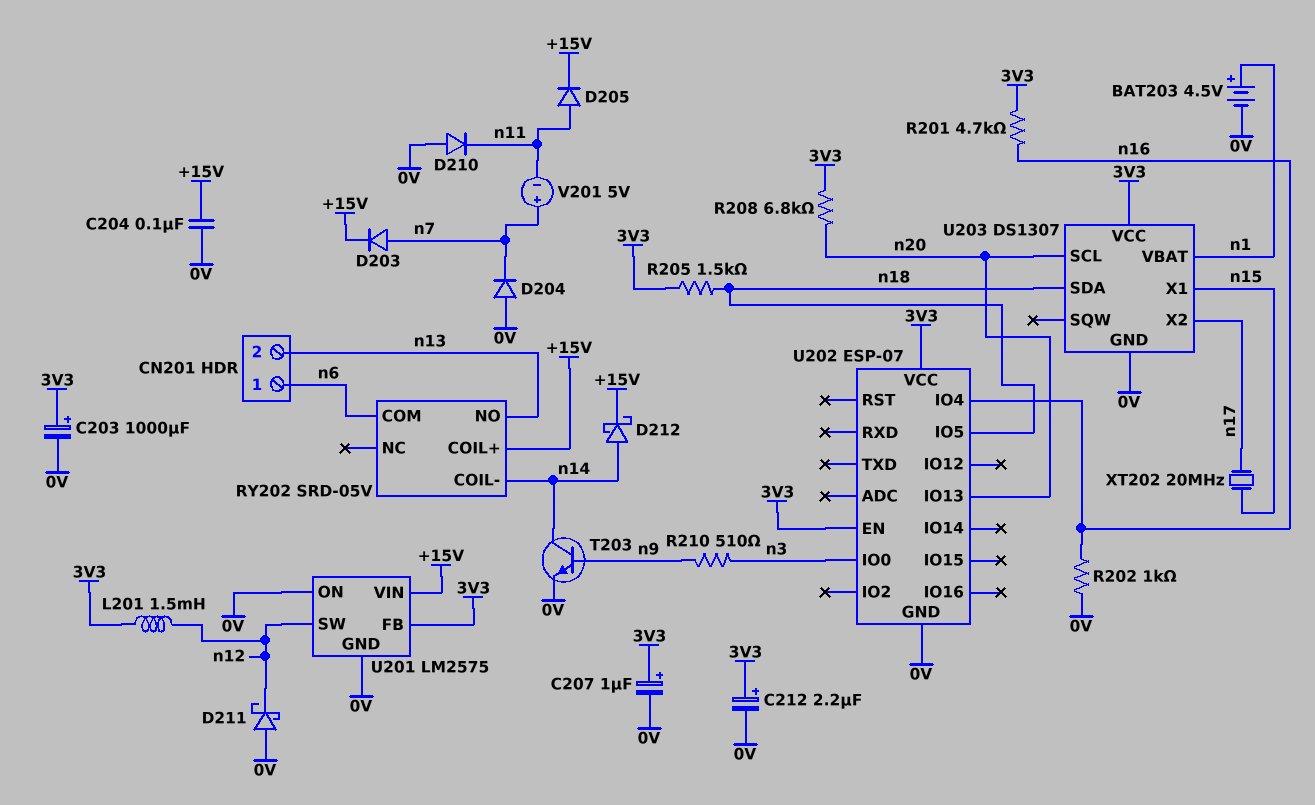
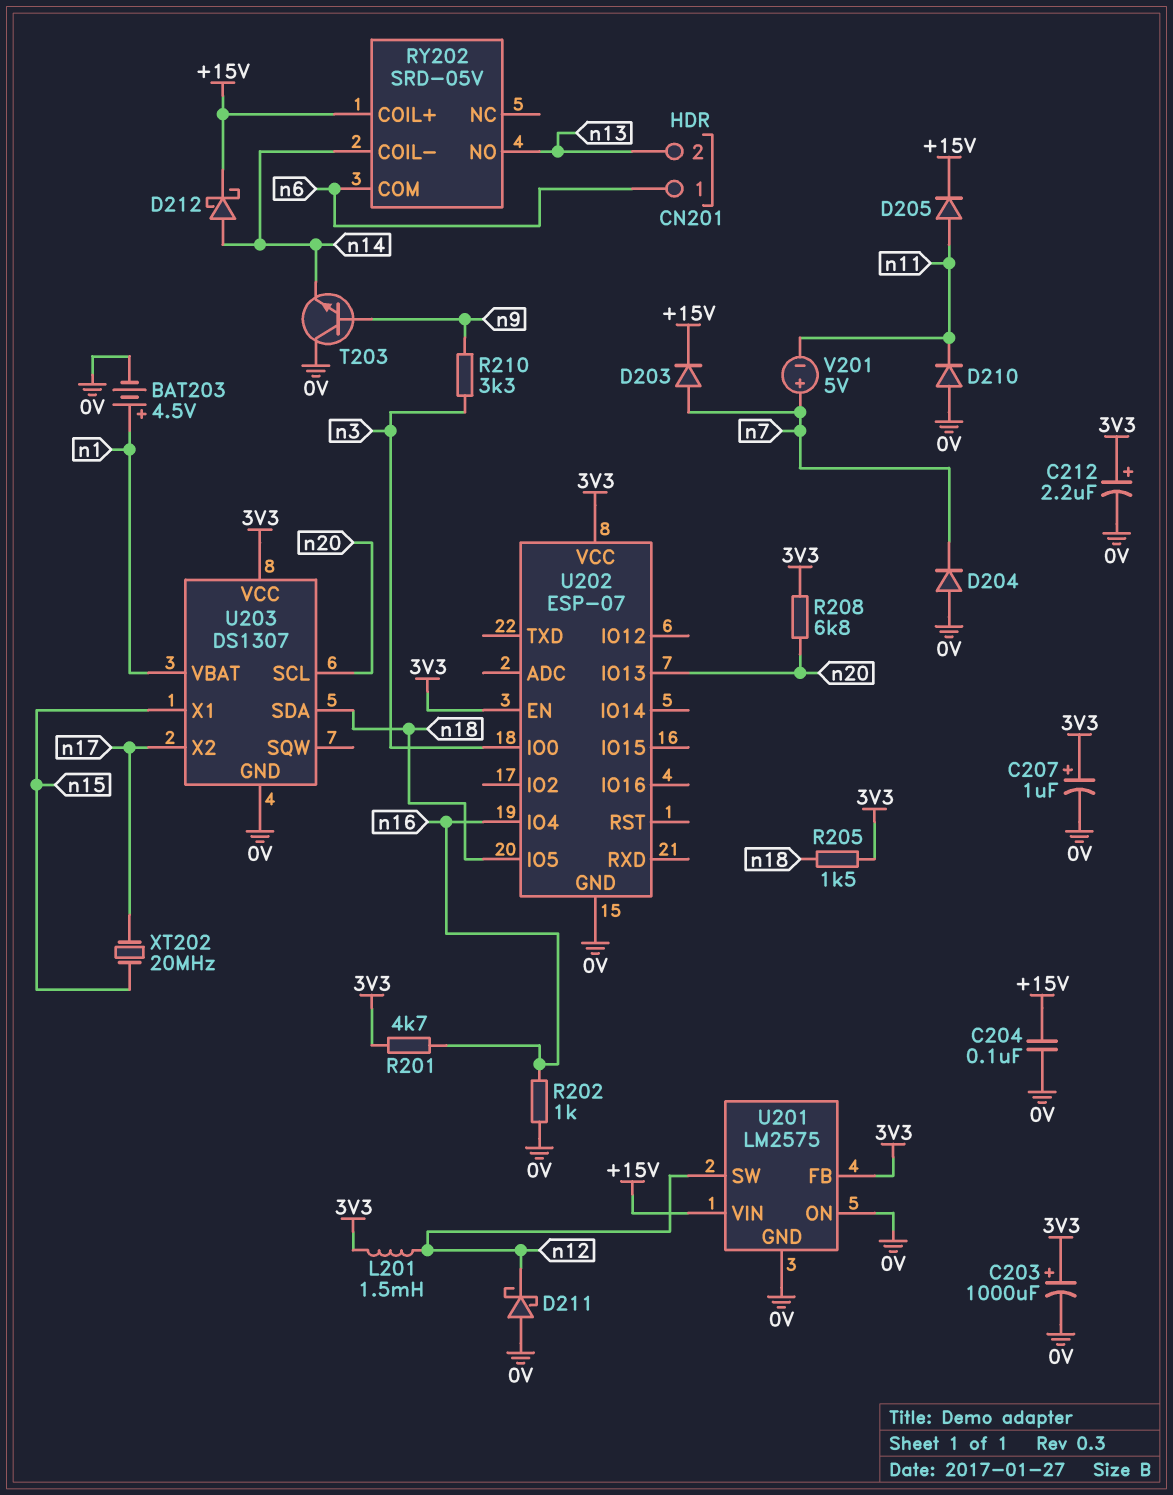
R210: 510 (n3, n9) -> 3.3k (n3, n9)
T203: NPN (B n9, C n14, E 0V) -> NPN (B n9, C 0V, E n14)

